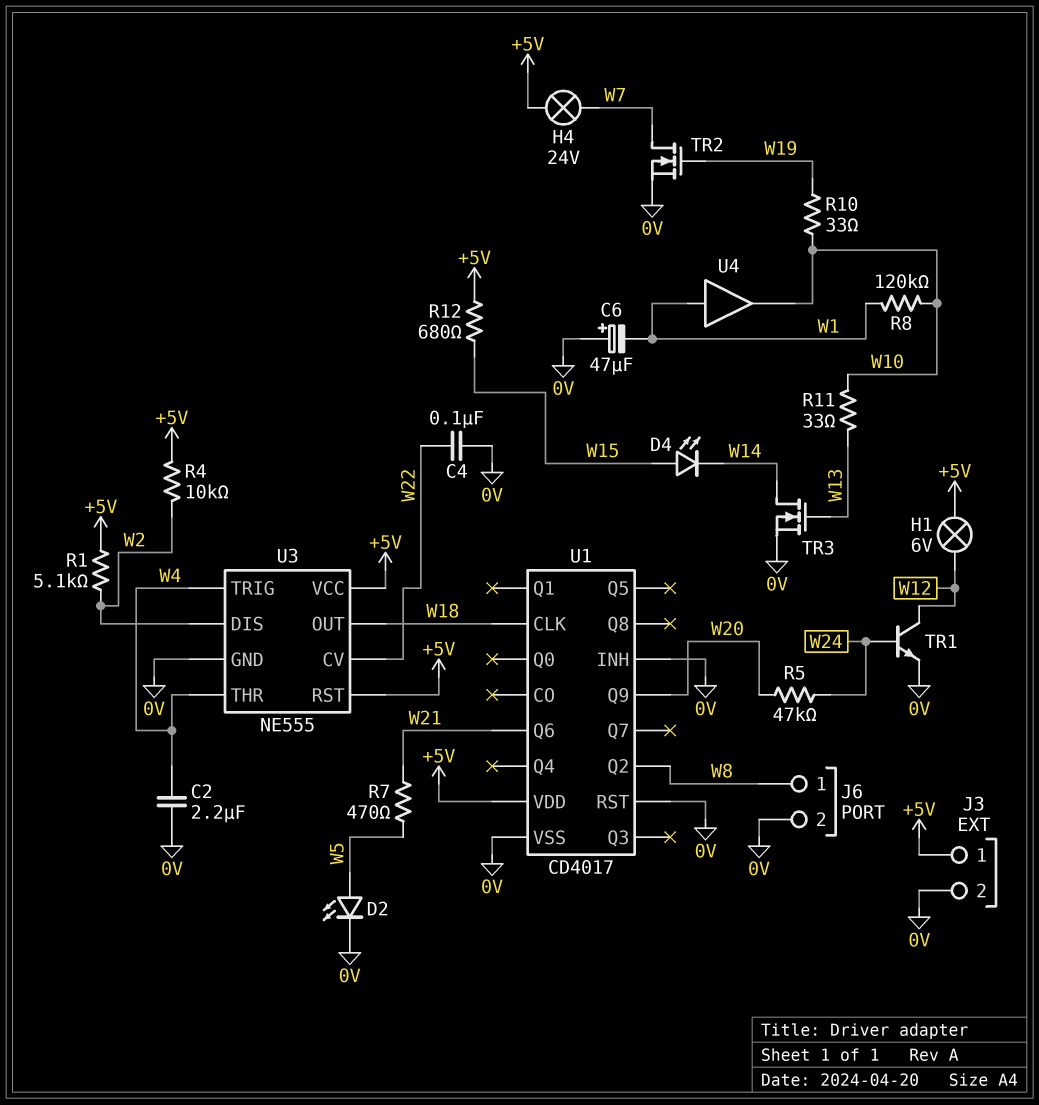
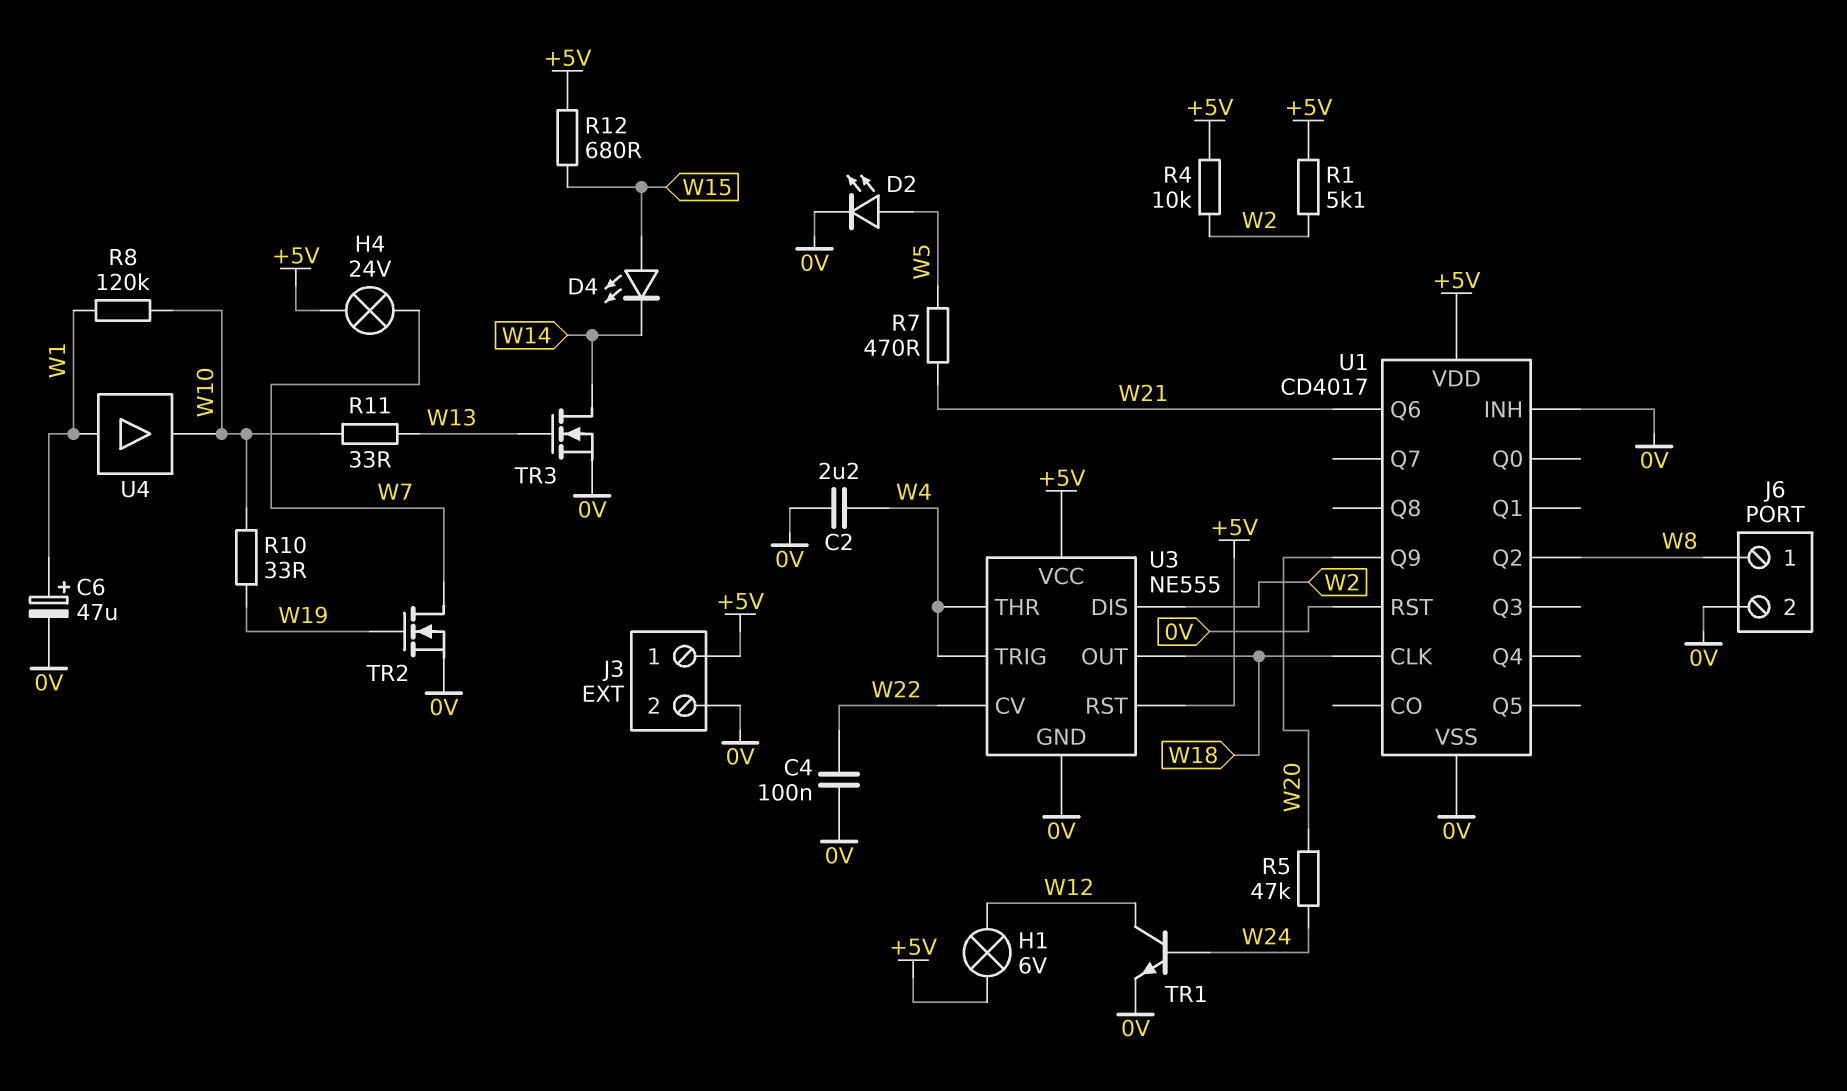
C6: 47uF (plus 0V, minus W1) -> 47uF (plus W1, minus 0V)

